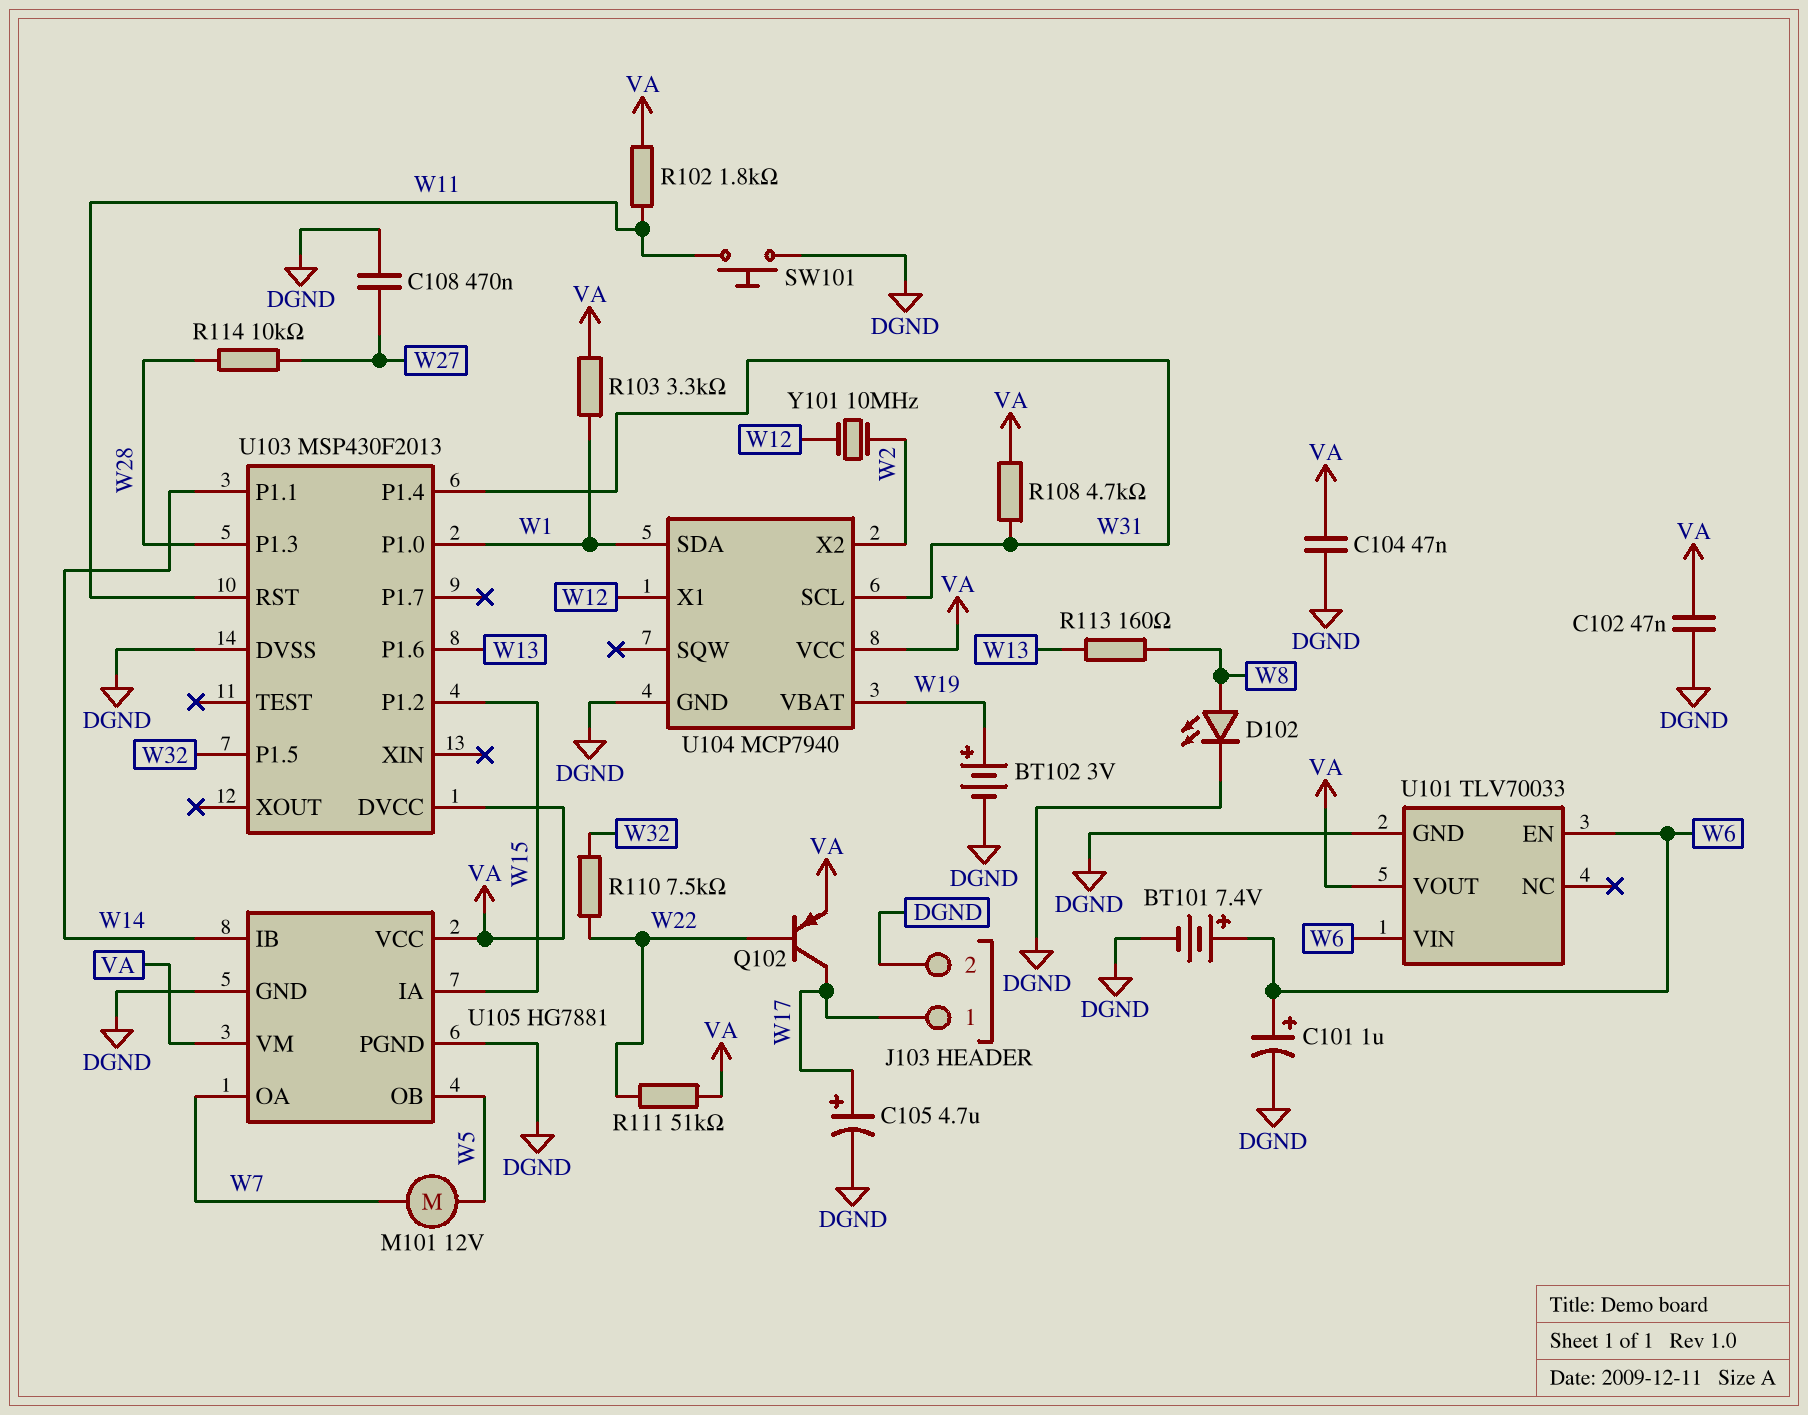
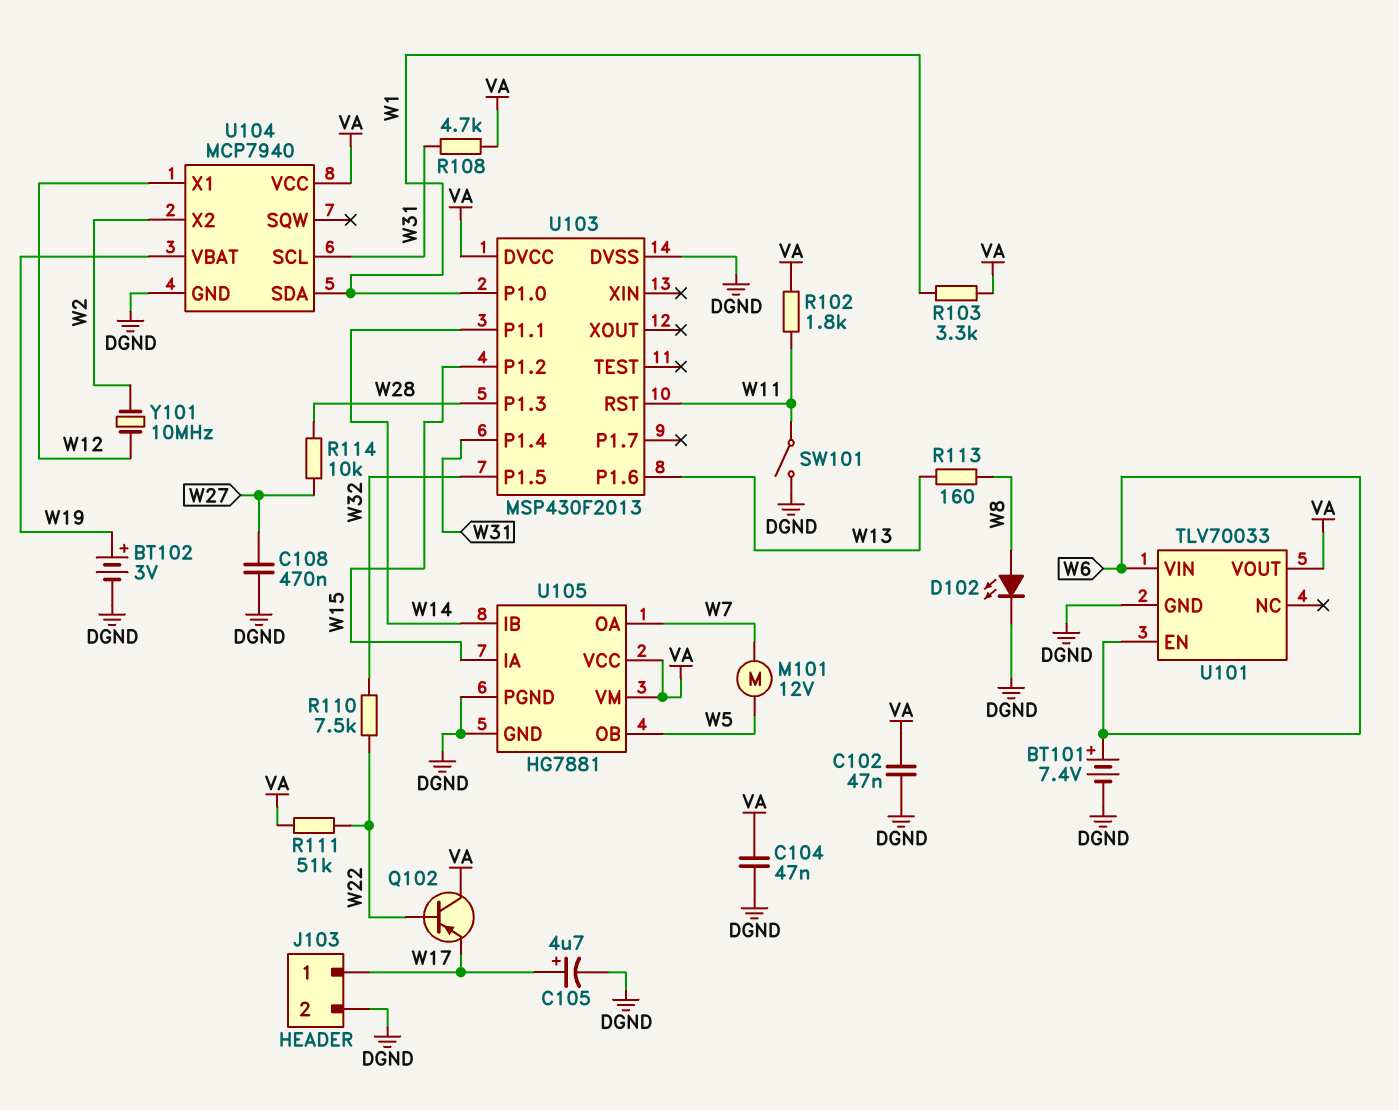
C101: 1uF (plus W6, minus DGND) -> none
Q102: PNP (B W22, C W17, E VA) -> PNP (B W22, C VA, E W17)
SW101: button (DGND, W11) -> switch (DGND, W11)

